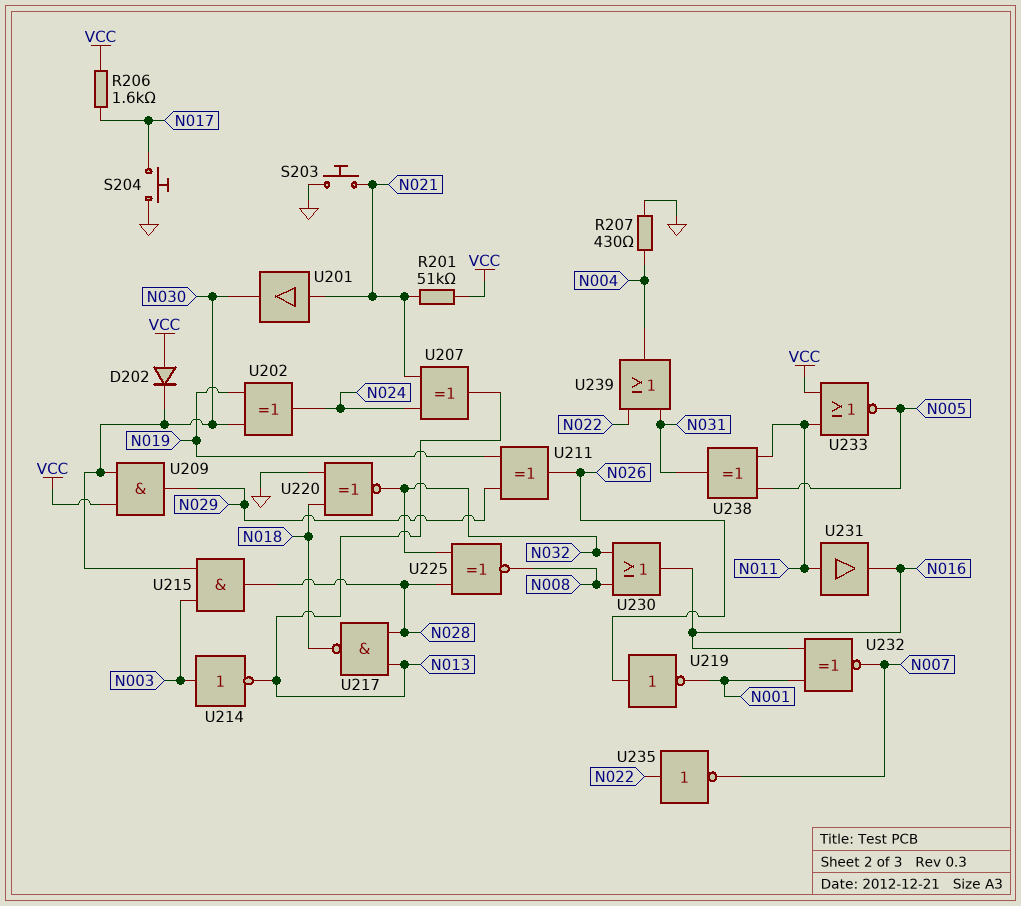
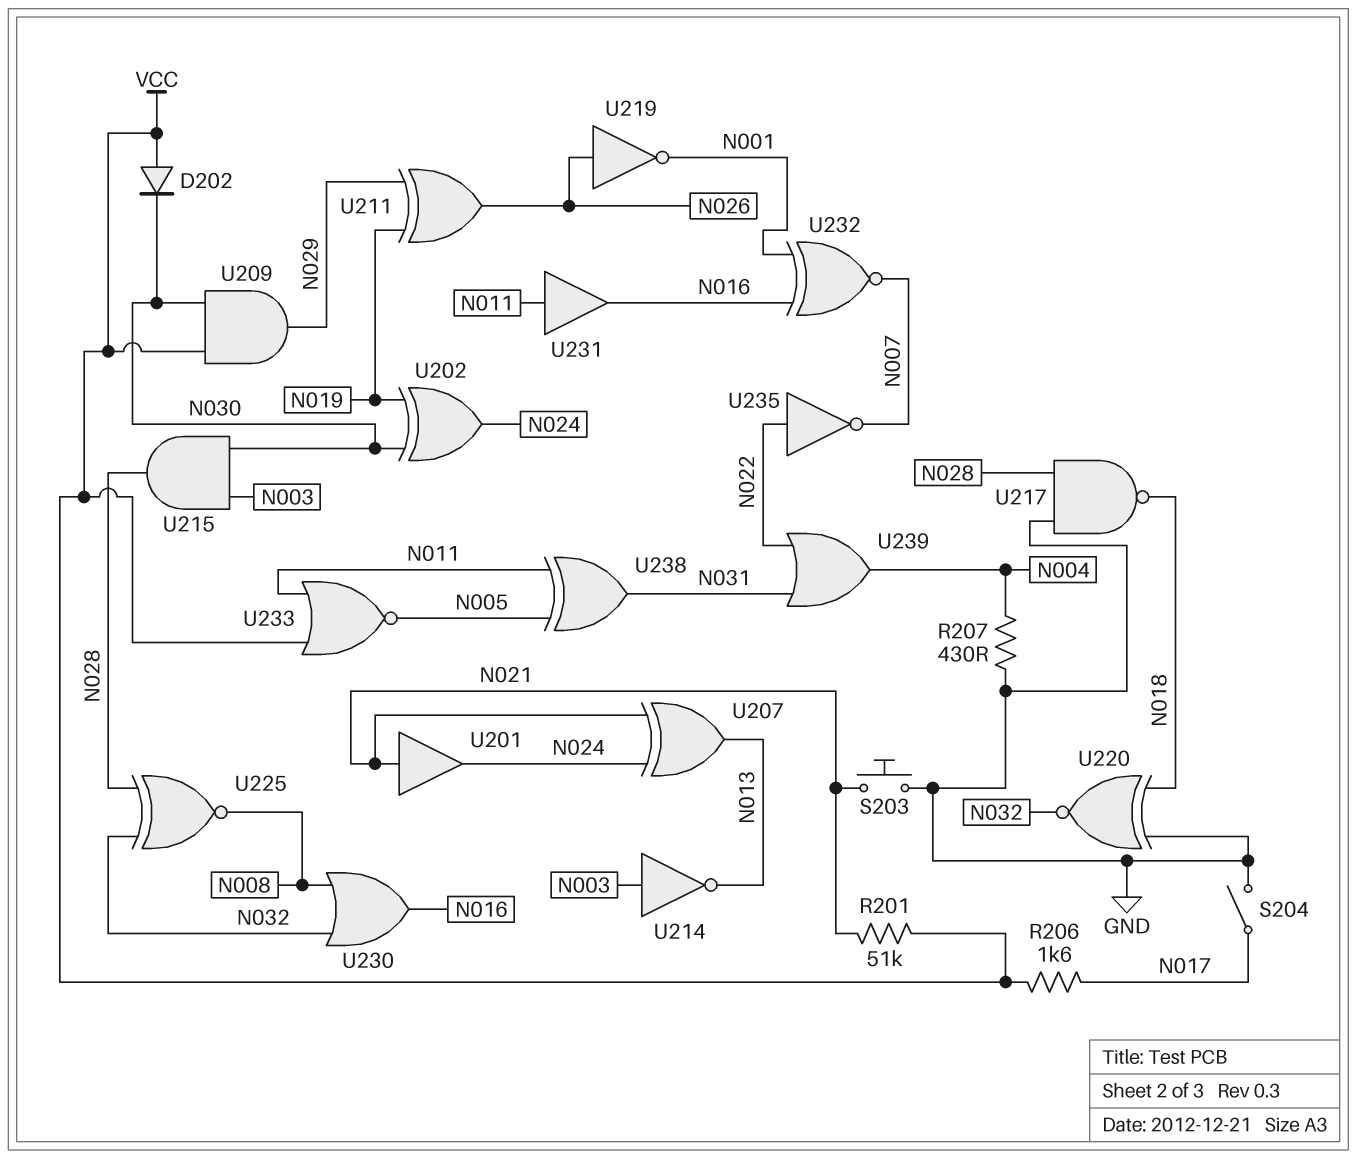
S204: button (GND, N017) -> switch (GND, N017)
U201: buffer (in N021, out N030) -> buffer (in N021, out N024)
U217: NAND (in N013, in N028, out N018) -> NAND (in GND, in N028, out N018)

